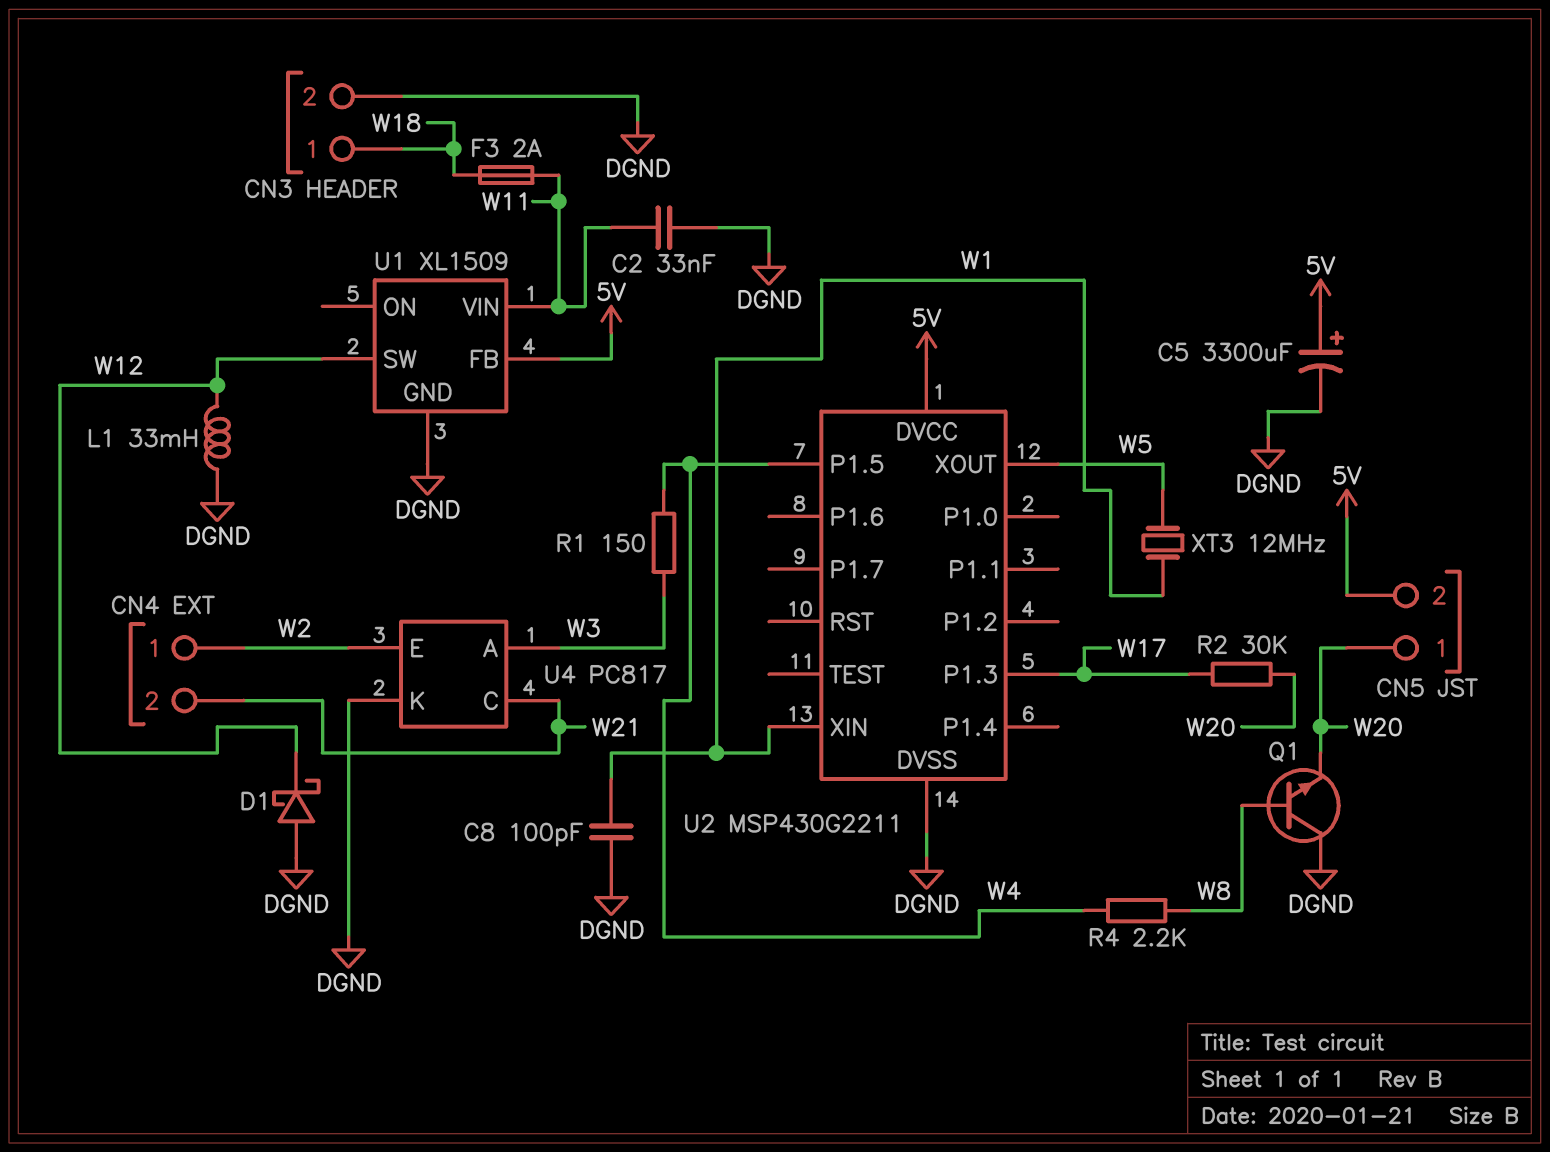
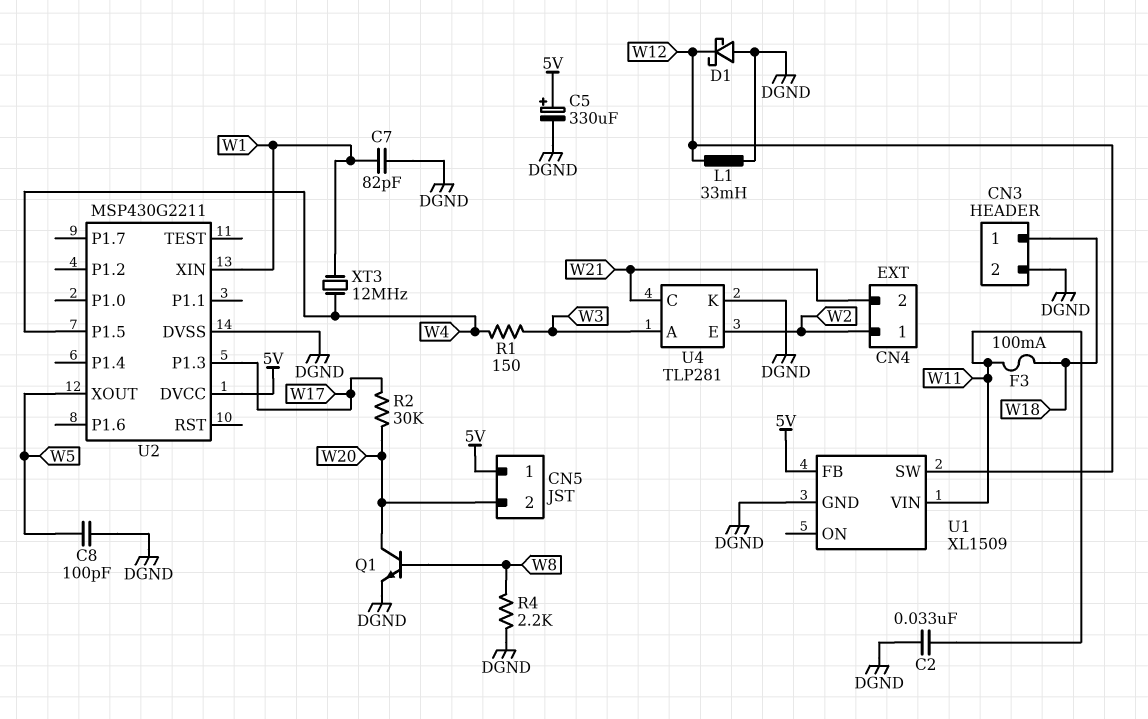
C5: 3300uF (plus 5V, minus DGND) -> 330uF (plus 5V, minus DGND)
C7: none -> 82pF (DGND, W1)
C8: 100pF (DGND, W1) -> 100pF (DGND, W5)
CN5 pin 1: W20 -> 5V
CN5 pin 2: 5V -> W20
F3: 2A (W11, W18) -> 100mA (W11, W18)
Q1: NPN (B W8, C DGND, E W20) -> NPN (B W8, C W20, E DGND)
R4: 2.2k (W4, W8) -> 2.2k (DGND, W8)
U4: PC817 -> TLP281
XT3: 12MHz (W1, W5) -> 12MHz (W1, W4)

